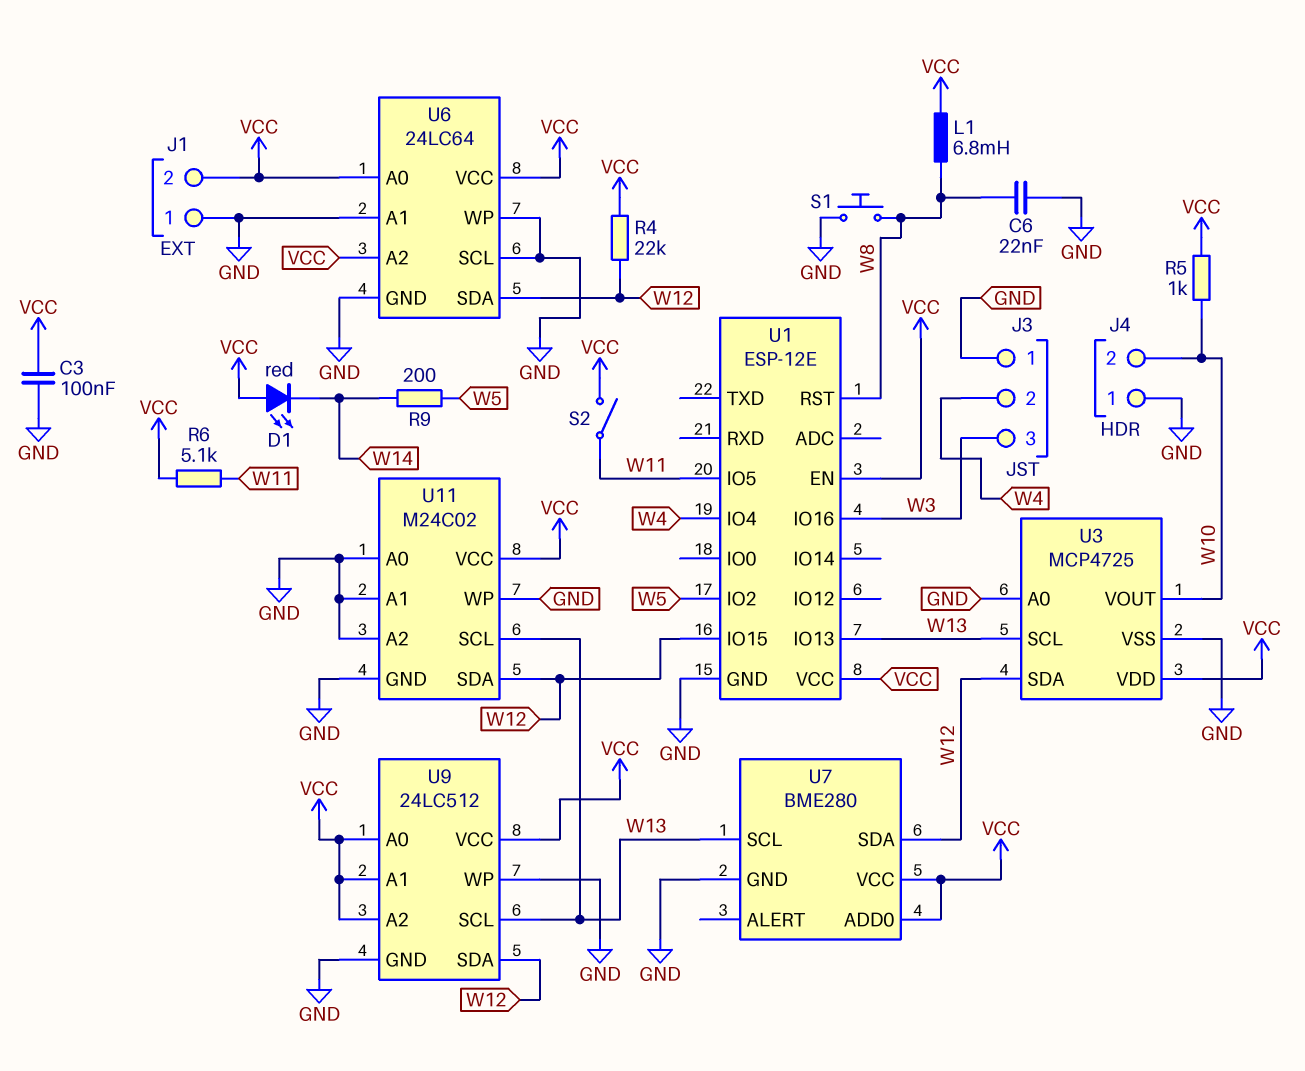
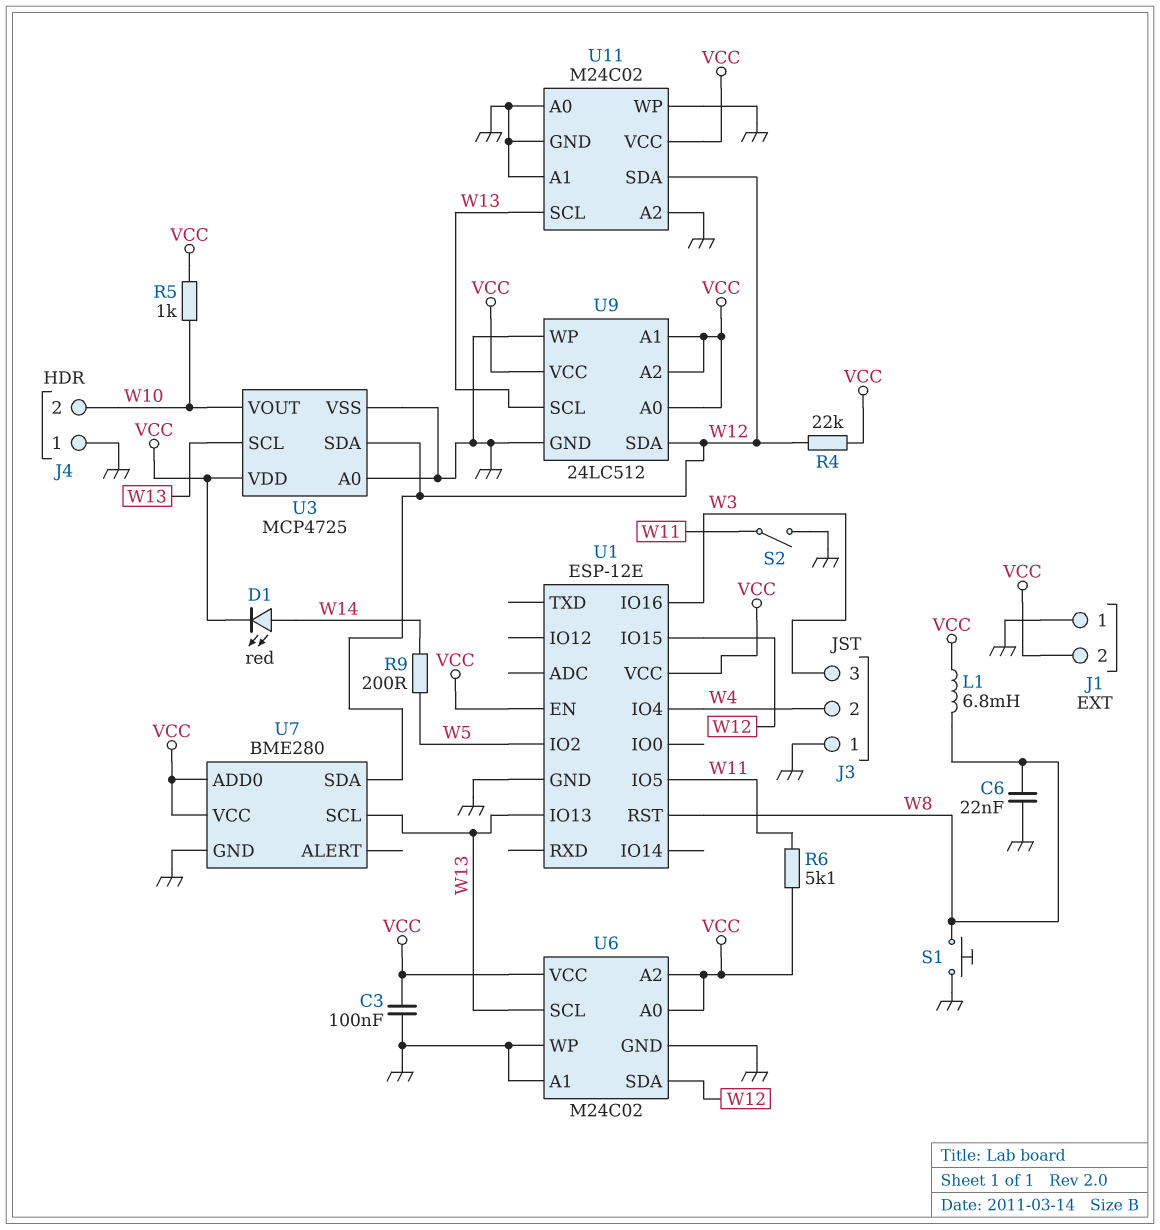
D1: LED red (A VCC, K W14) -> LED red (A W14, K VCC)
S2: switch (VCC, W11) -> switch (GND, W11)
U6: 24LC64 -> M24C02
U6 pin SCL: GND -> W13

